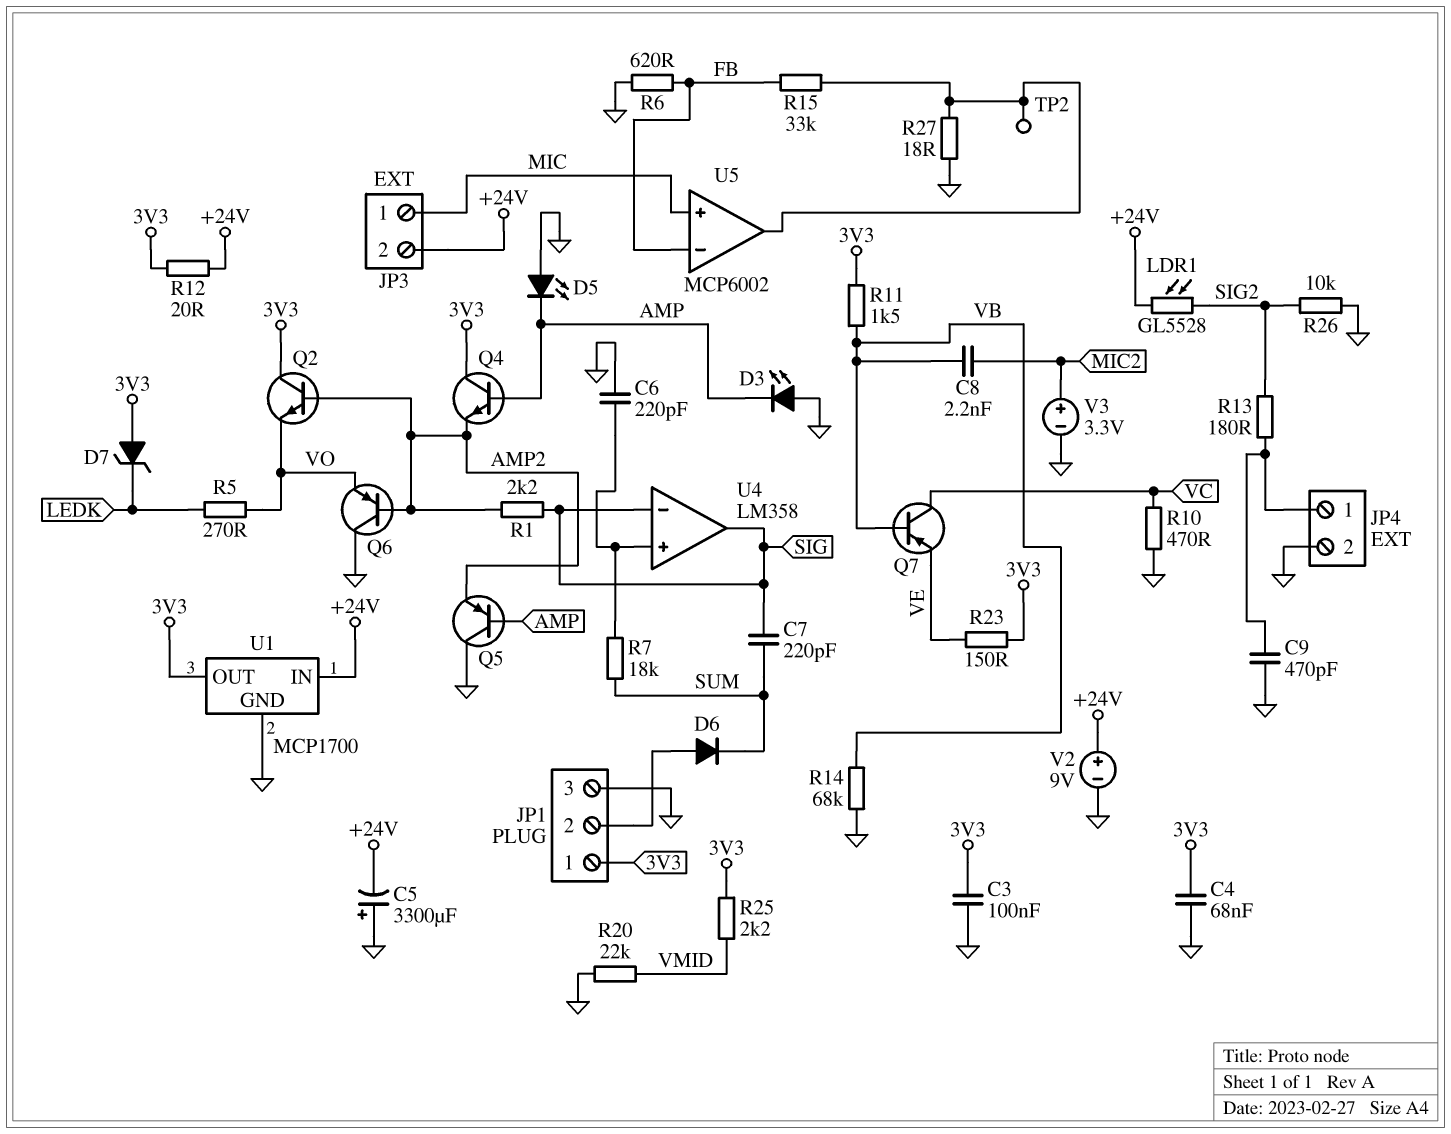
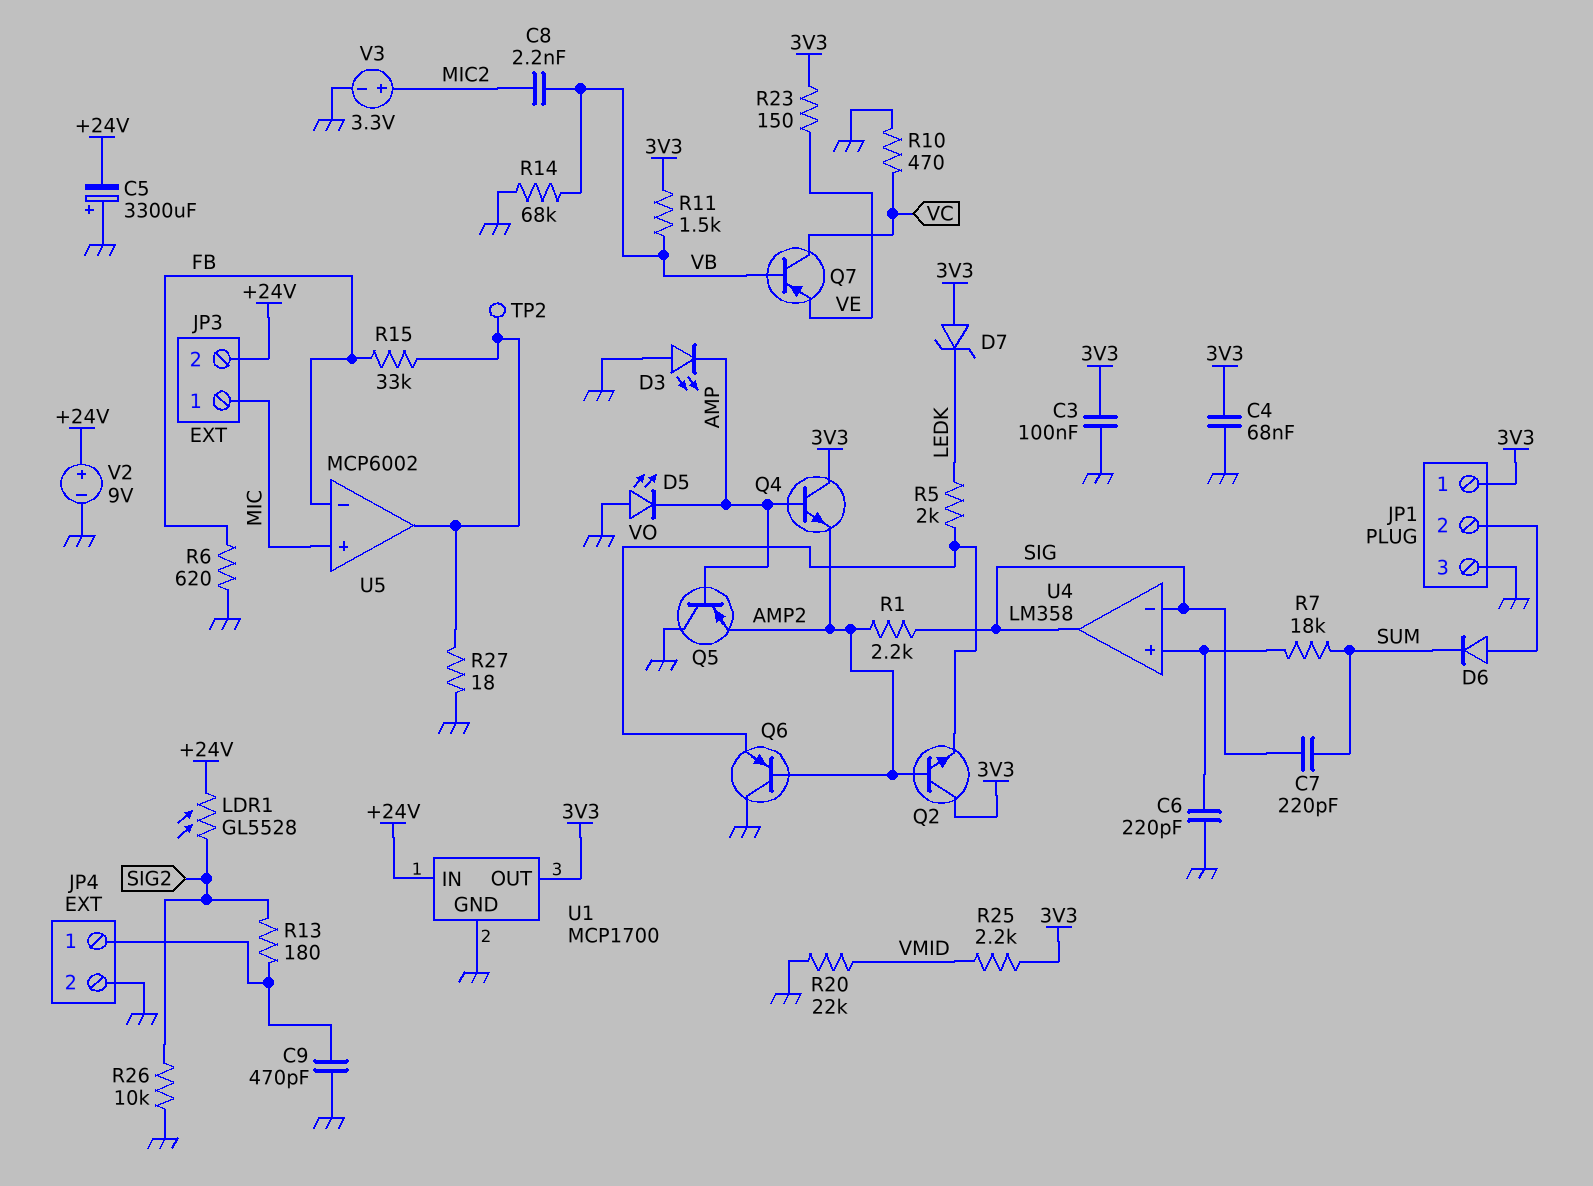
R5: 270 (LEDK, VO) -> 2k (LEDK, VO)
R12: 20 (+24V, 3V3) -> none

